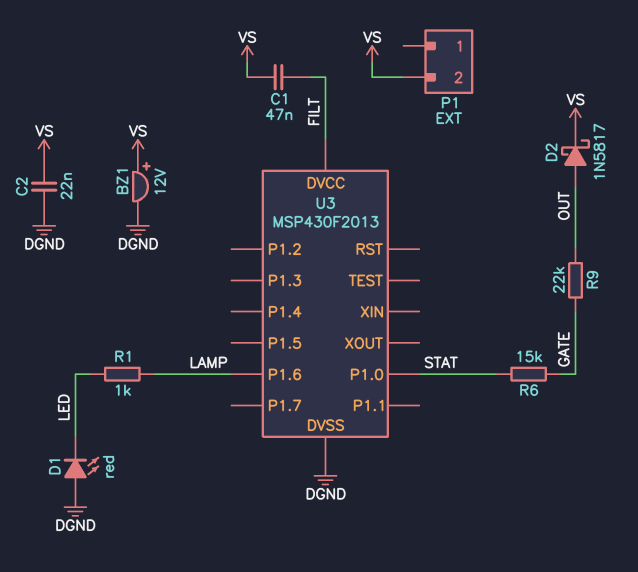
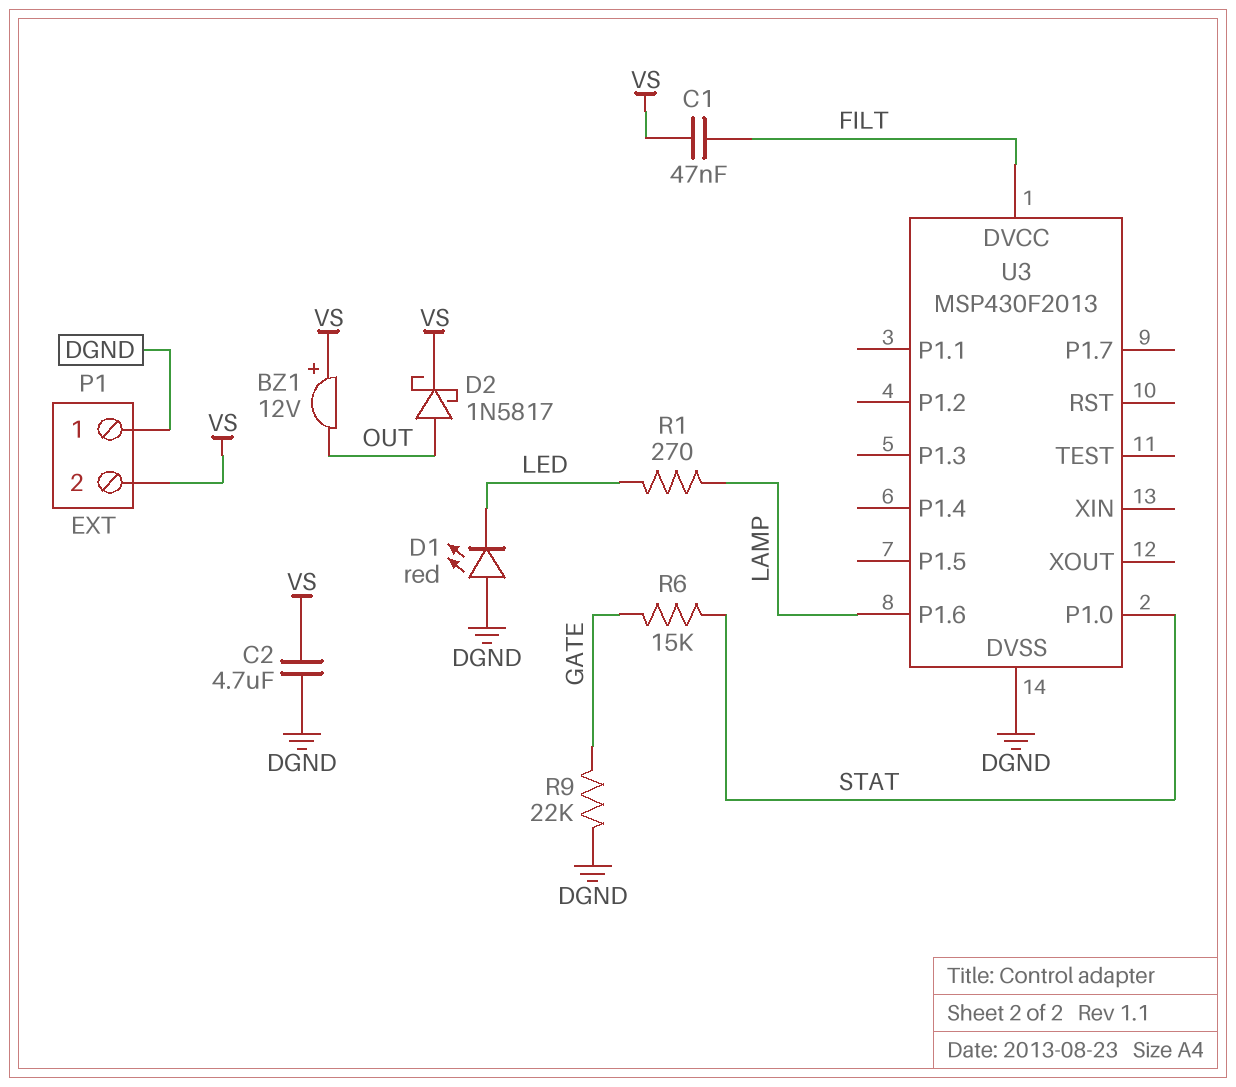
BZ1: buzzer 12V (plus VS, minus DGND) -> buzzer 12V (plus VS, minus OUT)
C2: 22nF (DGND, VS) -> 4.7uF (DGND, VS)
P1 pin 1: none -> DGND
R1: 1k (LAMP, LED) -> 270 (LAMP, LED)
R9: 22k (GATE, OUT) -> 22k (DGND, GATE)

